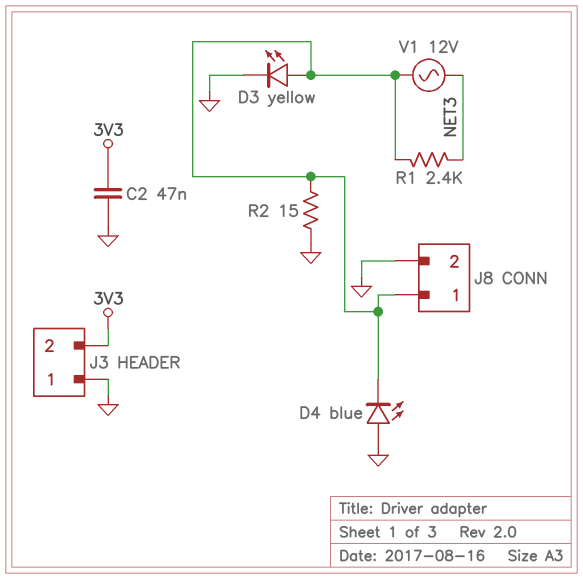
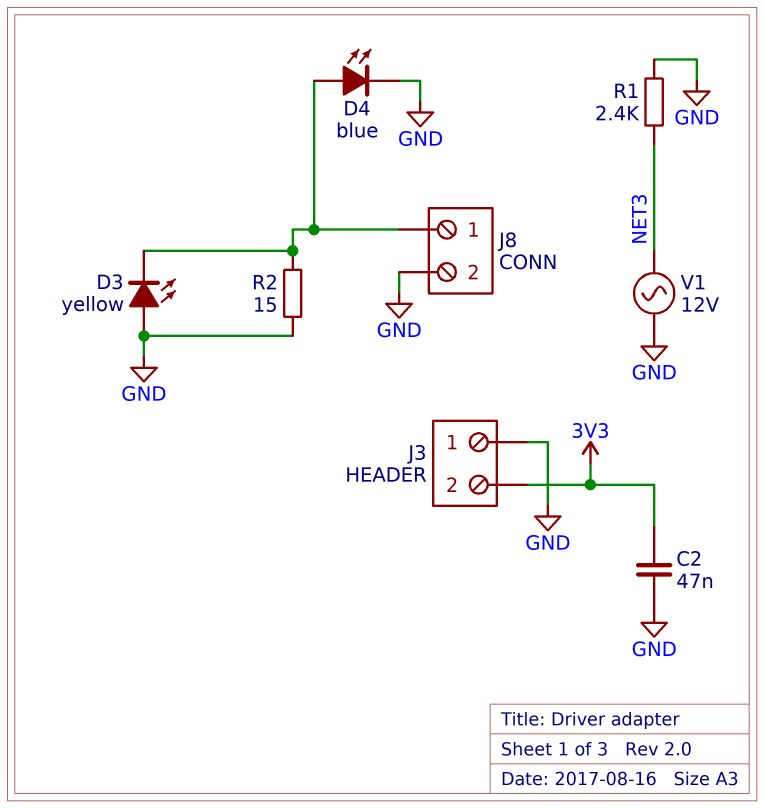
D3: LED yellow (A J8/1, K GND) -> LED yellow (A GND, K J8/1)
D4: LED blue (A GND, K J8/1) -> LED blue (A J8/1, K GND)
R1: 2.4k (J8/1, NET3) -> 2.4k (GND, NET3)
V1: AC 12V (J8/1, NET3) -> AC 12V (GND, NET3)

